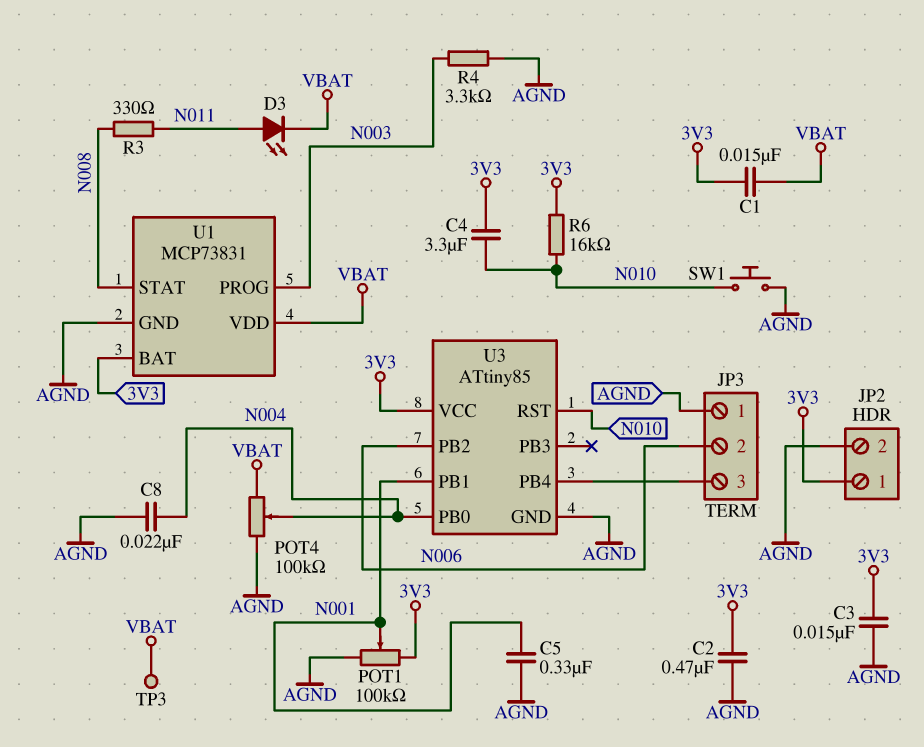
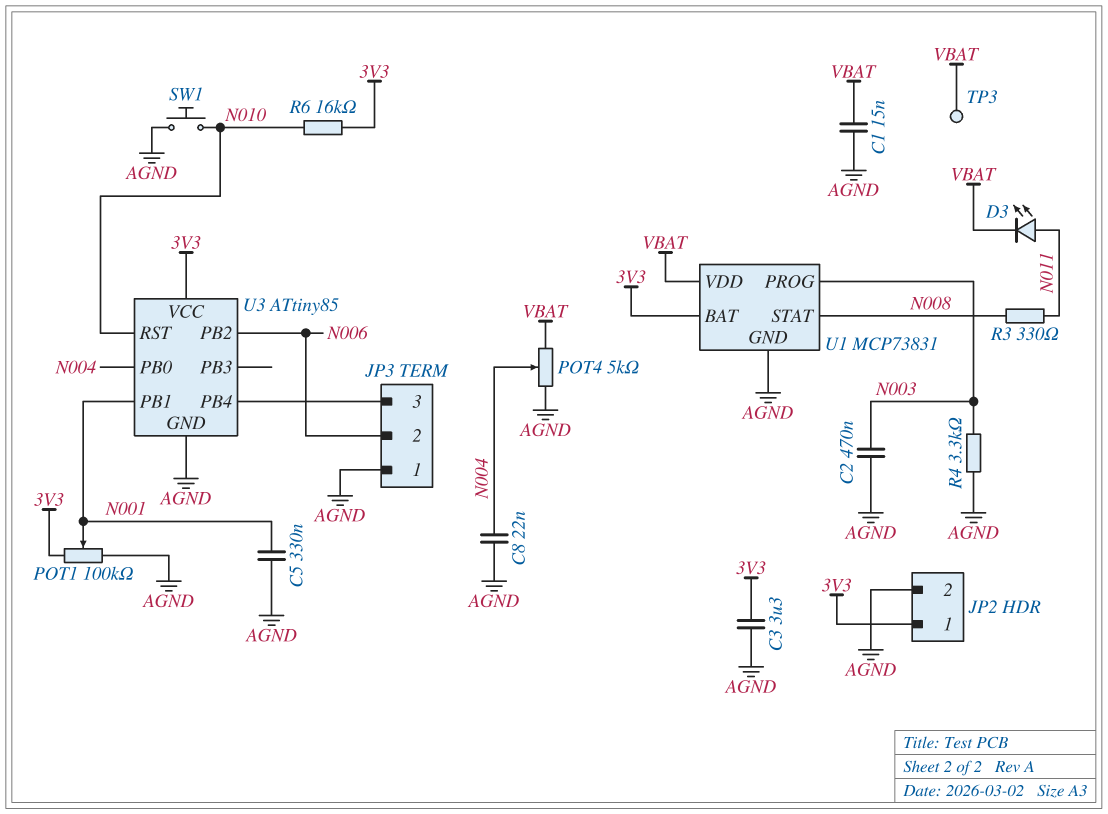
C1: 15nF (3V3, VBAT) -> 15nF (AGND, VBAT)
C2: 470nF (3V3, AGND) -> 470nF (AGND, N003)
C3: 15nF (3V3, AGND) -> 3.3uF (3V3, AGND)
C4: 3.3uF (3V3, N010) -> none
POT4: 100k (AGND, VBAT, wiper N004) -> 5k (AGND, VBAT, wiper N004)

